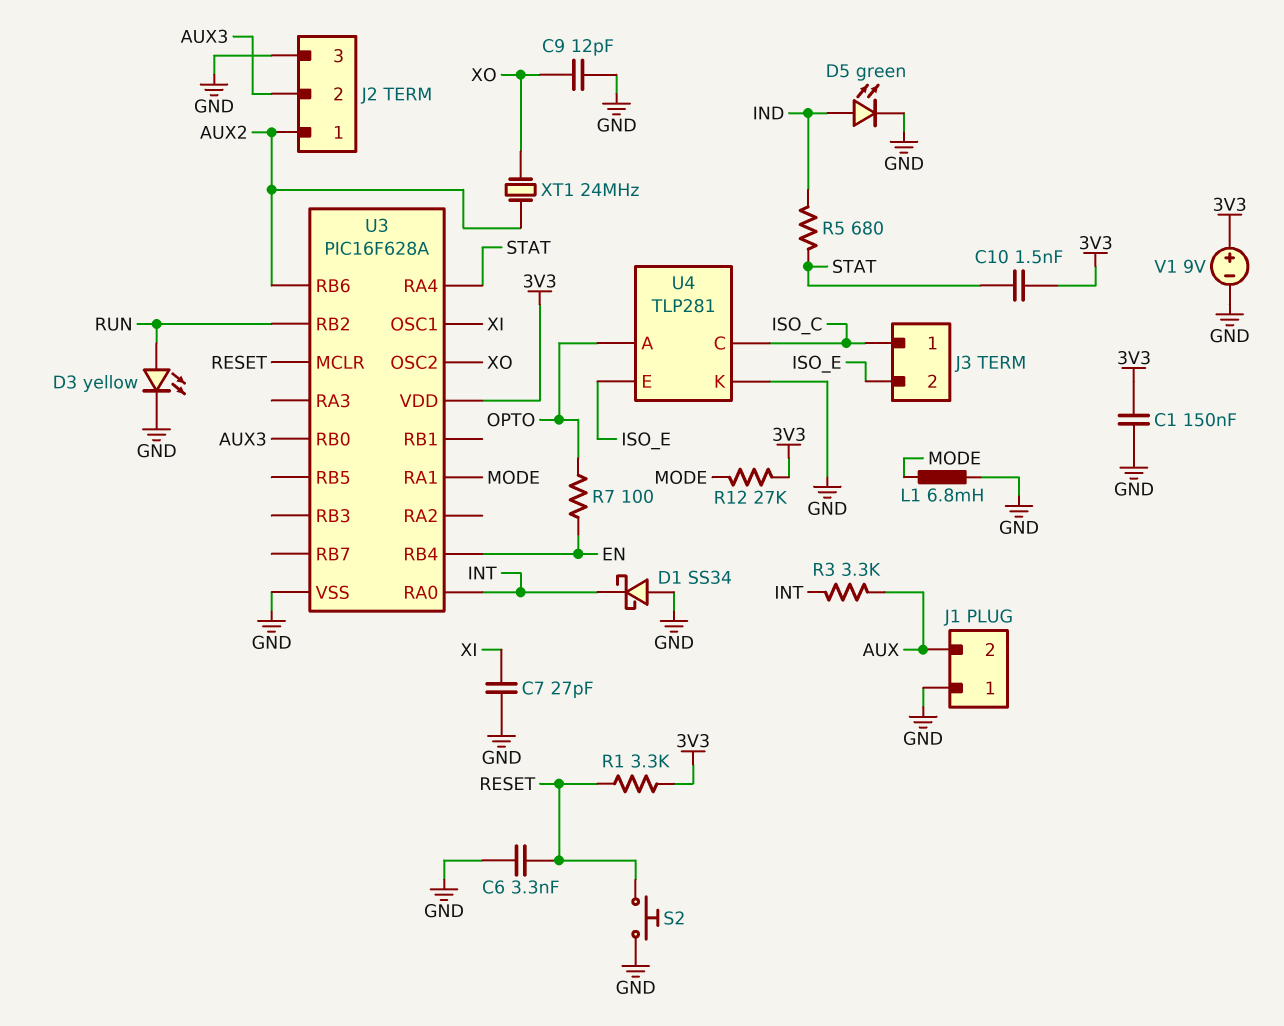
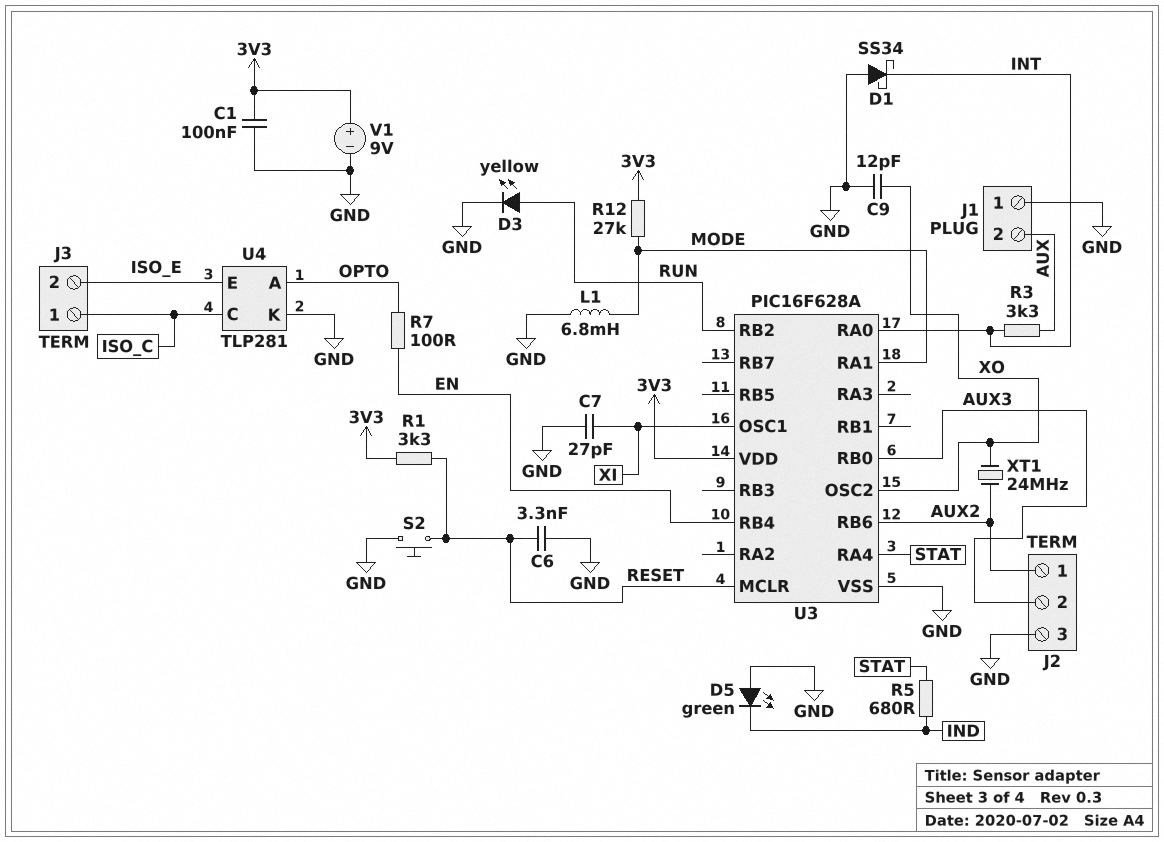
C1: 150nF (3V3, GND) -> 100nF (3V3, GND)
C10: 1.5nF (3V3, STAT) -> none
D5: LED green (A IND, K GND) -> LED green (A GND, K IND)

